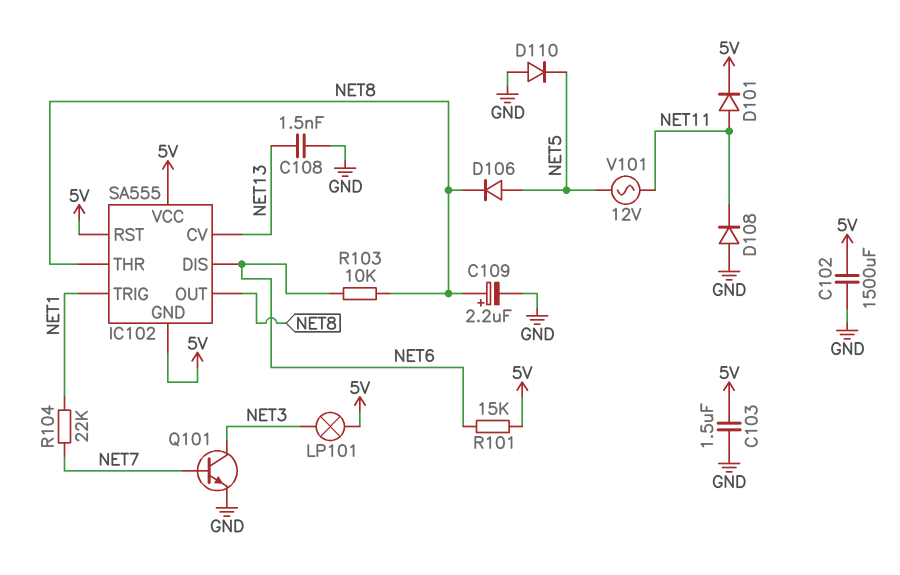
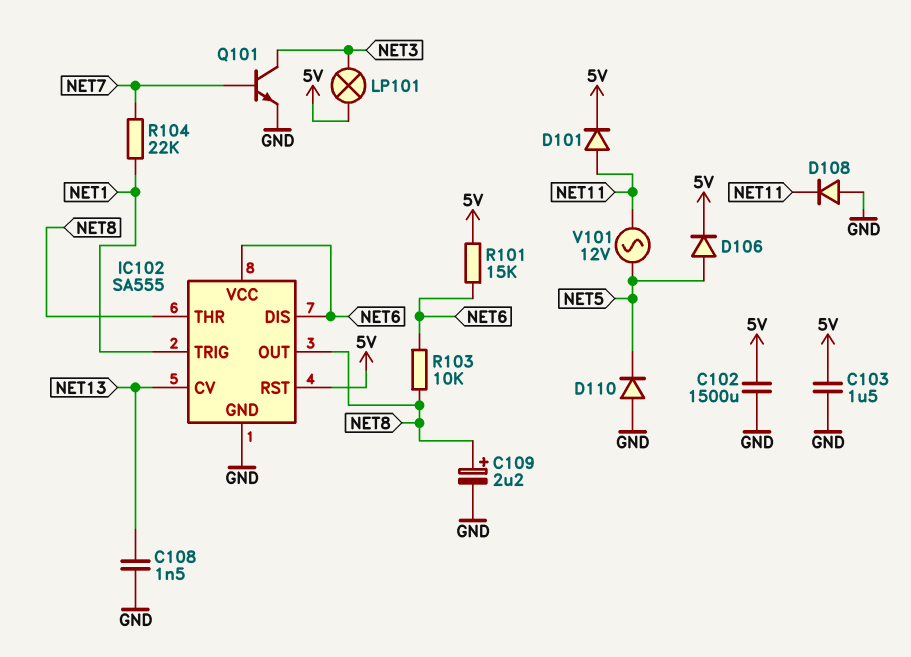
D106: diode (A NET5, K NET8) -> diode (A NET5, K 5V)
IC102 pin GND: 5V -> GND
IC102 pin VCC: 5V -> NET6

